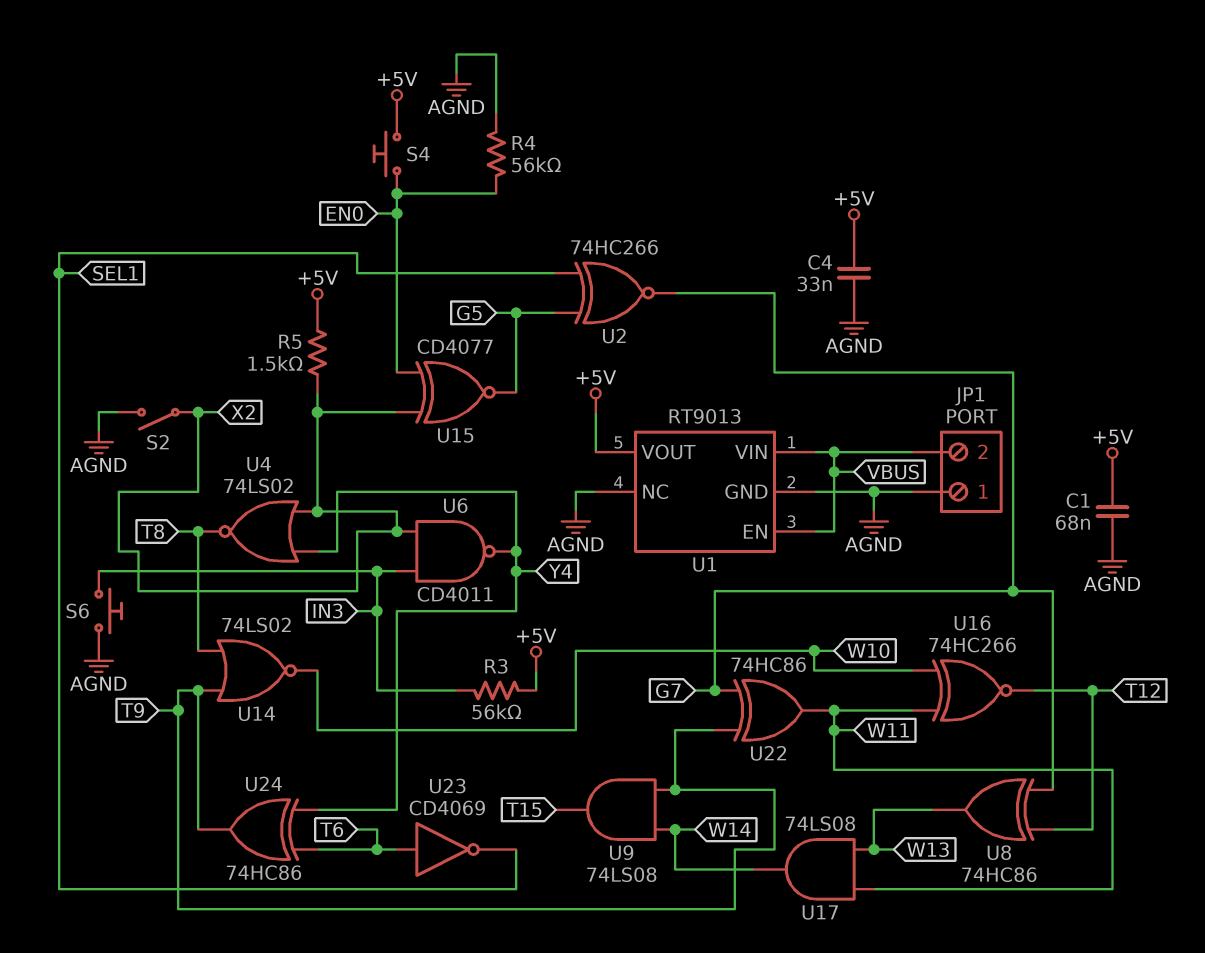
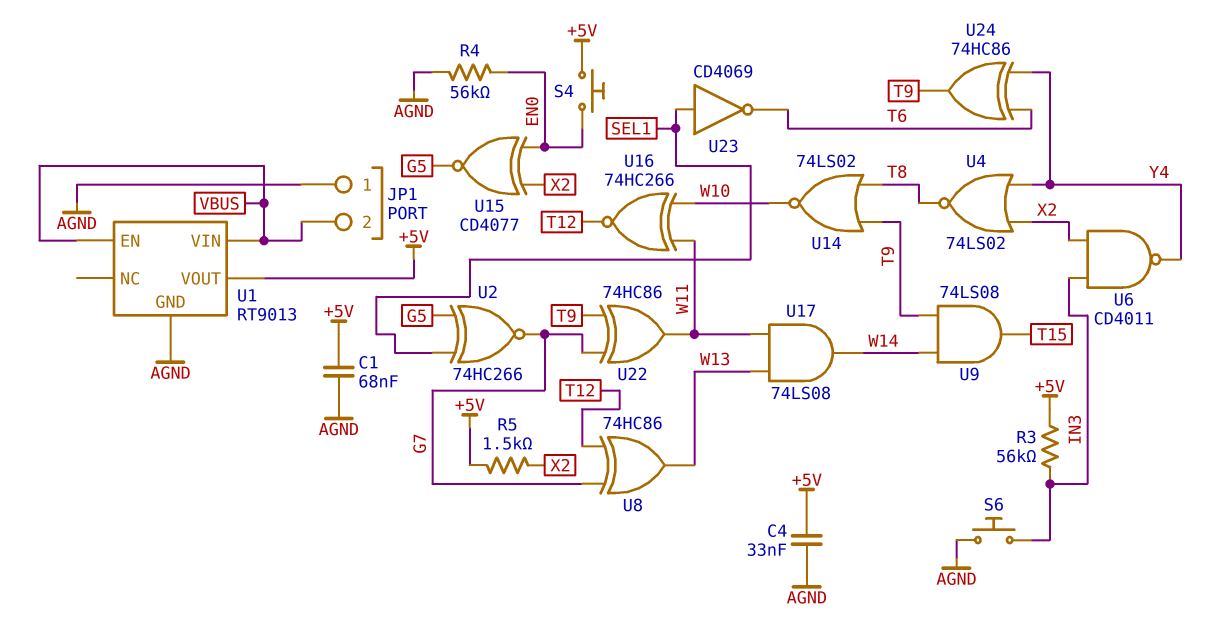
S2: switch (AGND, X2) -> none
U1 pin NC: AGND -> none
U23: NOT CD4069 (in T6, out SEL1) -> NOT CD4069 (in SEL1, out T6)

